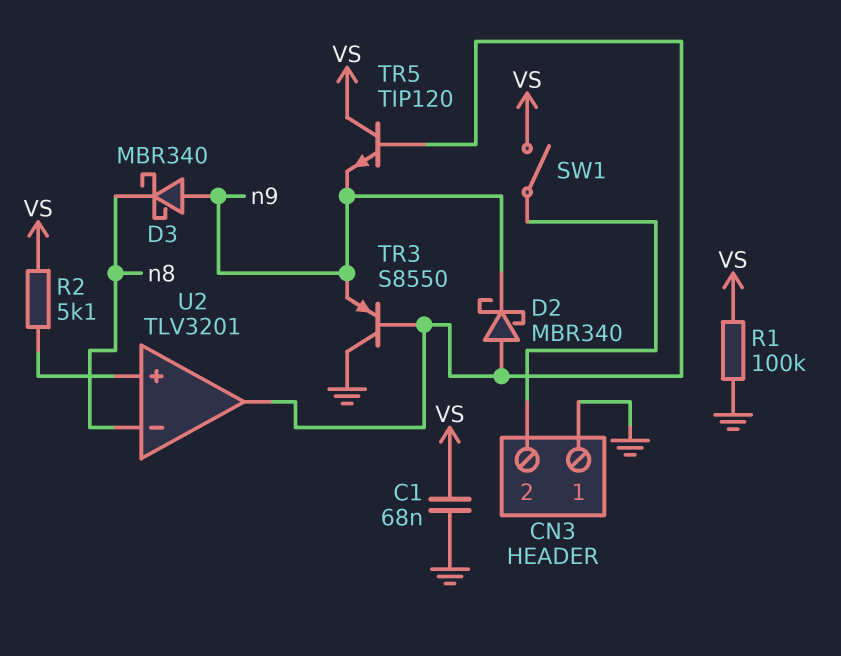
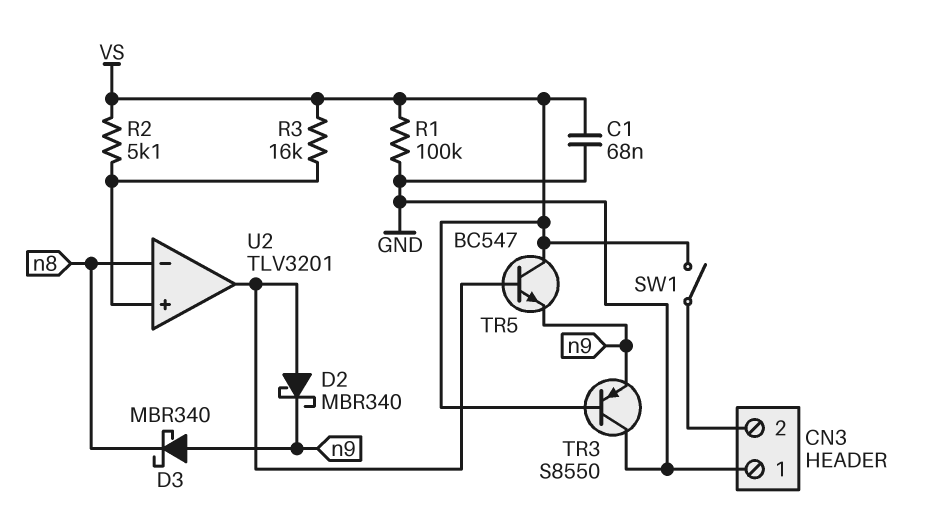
R3: none -> 16k (U2/in+, VS)
TR3: PNP S8550 (B U2/out, C GND, E n9) -> PNP S8550 (B VS, C GND, E n9)
TR5: NPN TIP120 (B U2/out, C VS, E n9) -> NPN BC547 (B U2/out, C VS, E n9)

